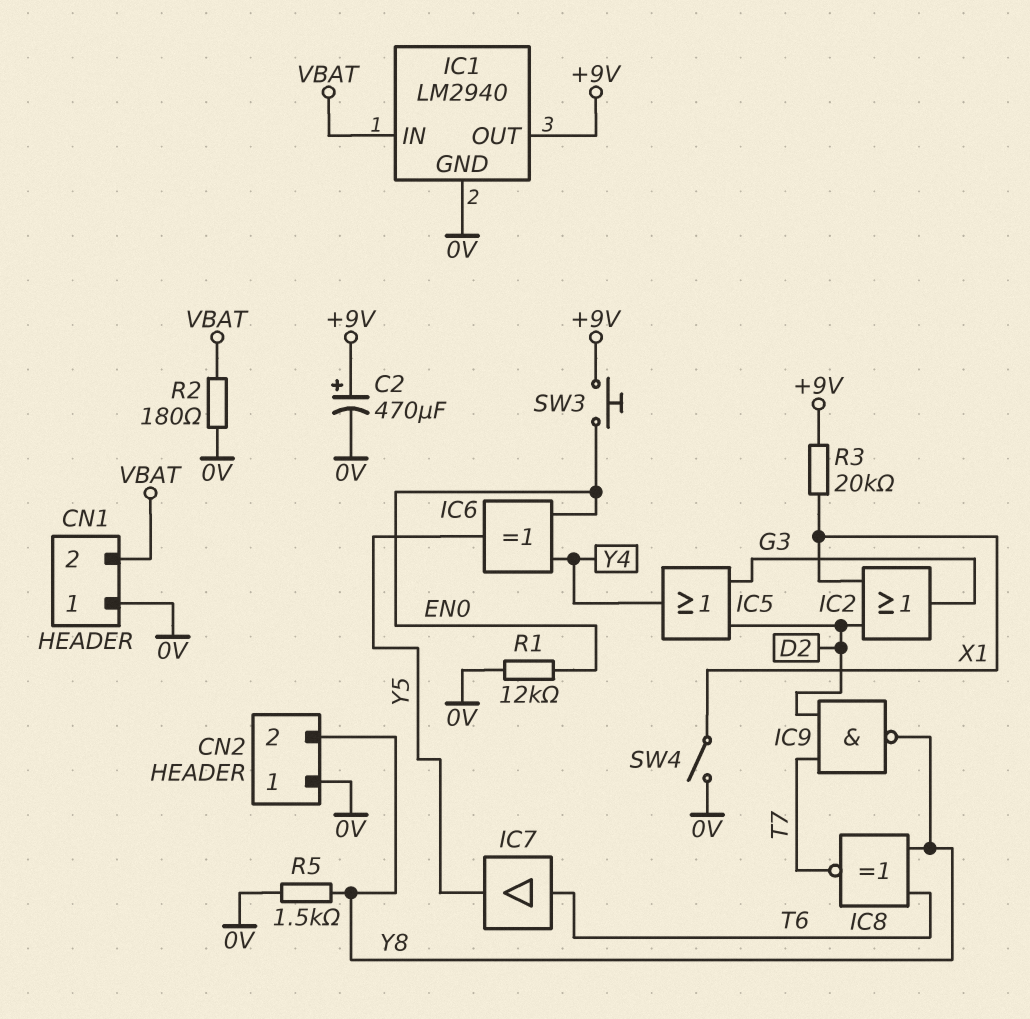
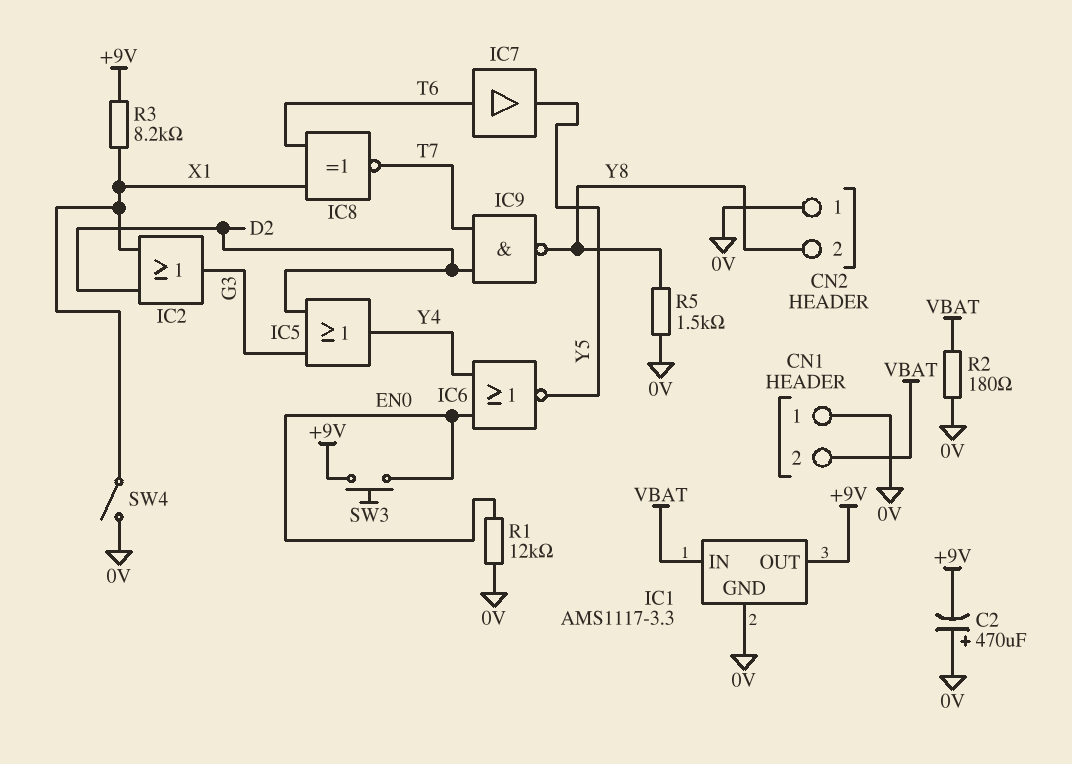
C2: 470uF (plus +9V, minus 0V) -> 470uF (plus 0V, minus +9V)
IC1: LM2940 -> AMS1117-3.3
IC6: XOR (in EN0, in Y4, out Y5) -> NOR (in EN0, in Y4, out Y5)
IC8: XNOR (in T6, in Y8, out T7) -> XNOR (in T6, in X1, out T7)
R3: 20k (+9V, X1) -> 8.2k (+9V, X1)

